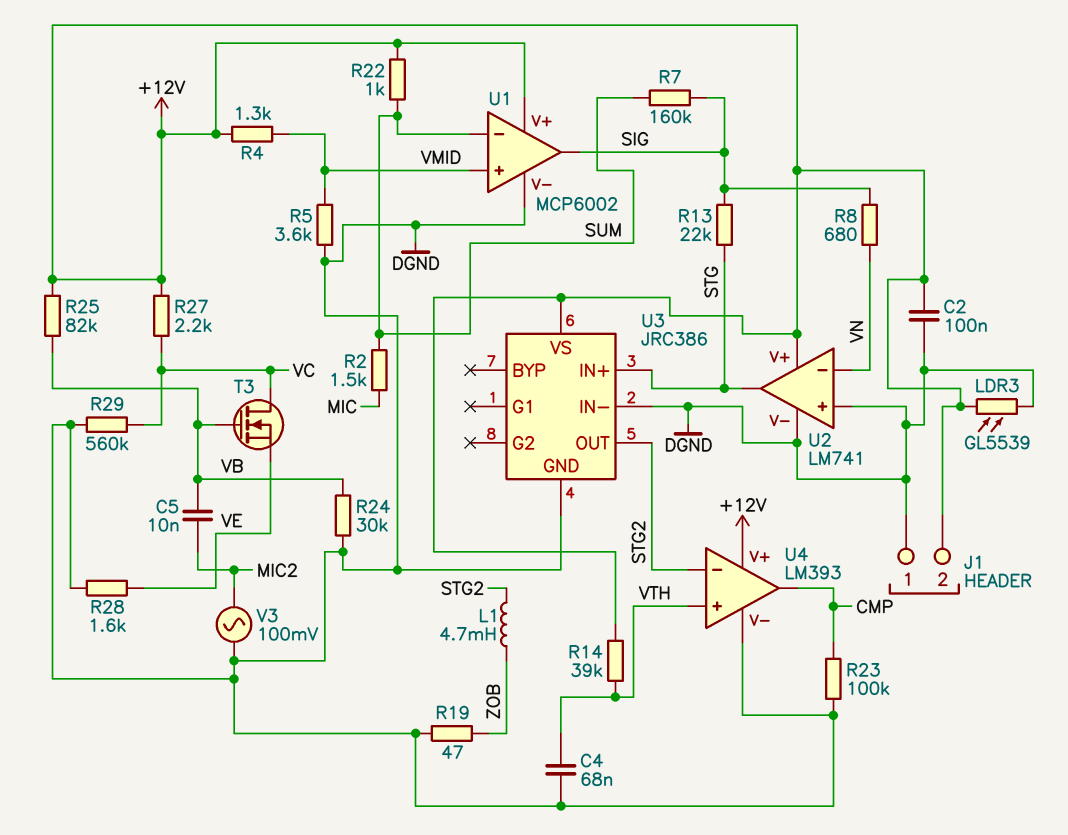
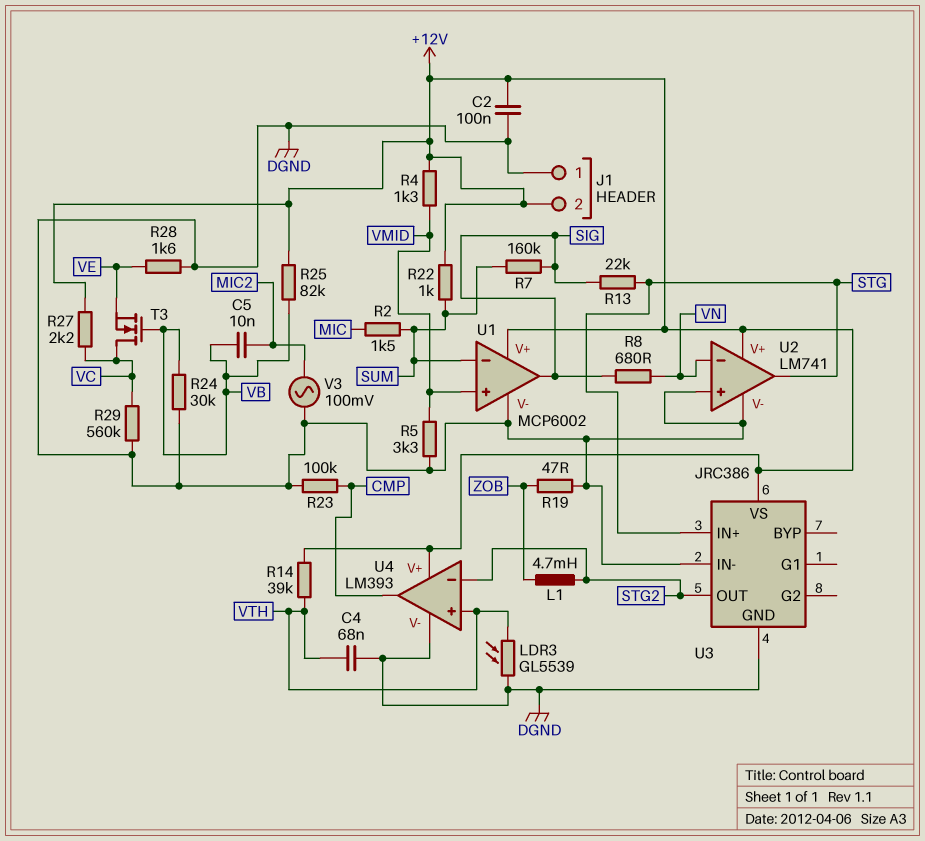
LDR3: GL5539 (+12V, DGND) -> GL5539 (DGND, VTH)
R5: 3.6k (DGND, VMID) -> 3.3k (DGND, VMID)

